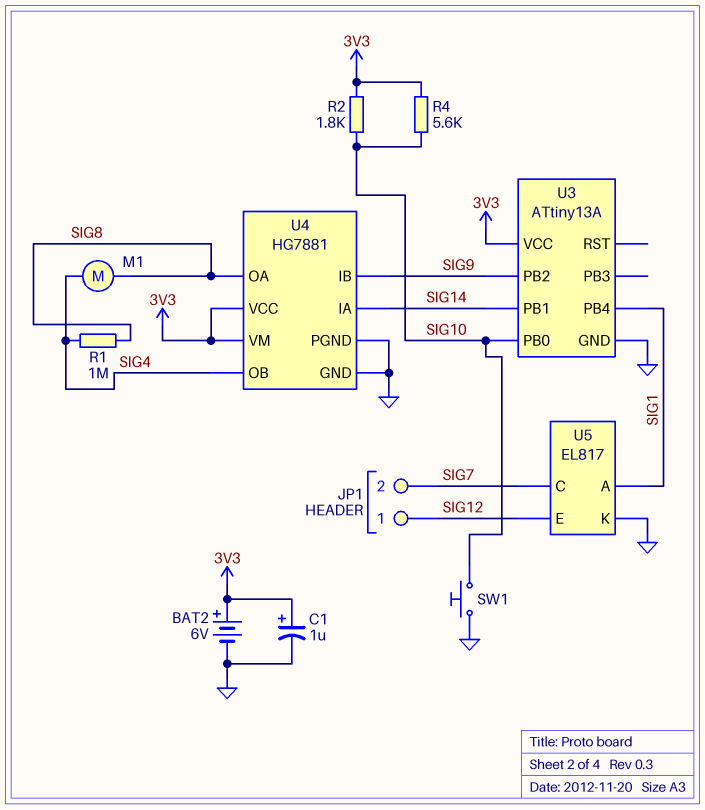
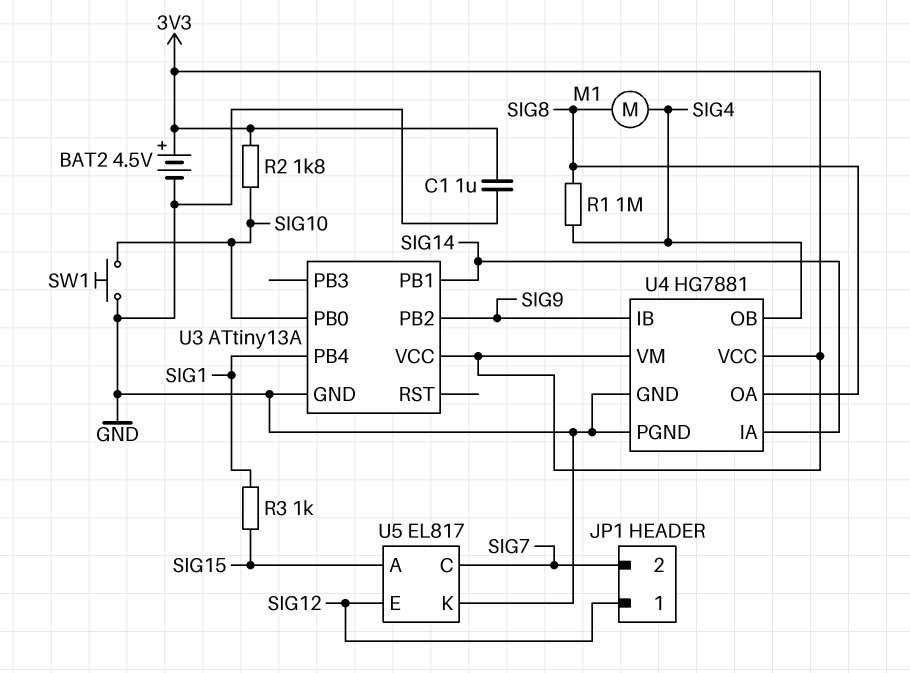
BAT2: 6V (plus 3V3, minus GND) -> 4.5V (plus 3V3, minus GND)
C1: 1uF (plus 3V3, minus GND) -> 1uF (3V3, GND)
R3: none -> 1k (SIG1, SIG15)
R4: 5.6k (3V3, SIG10) -> none
U5 pin A: SIG1 -> SIG15

